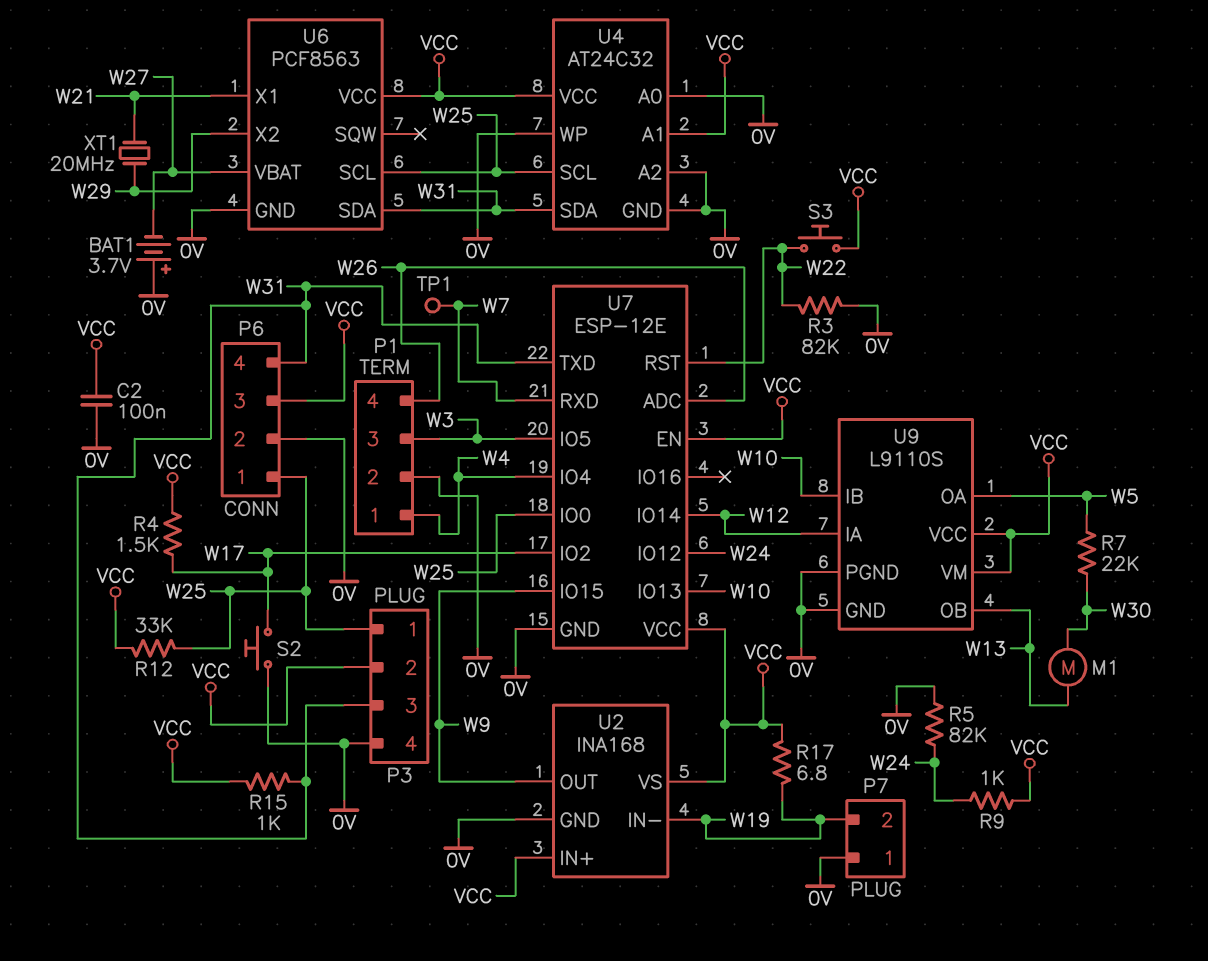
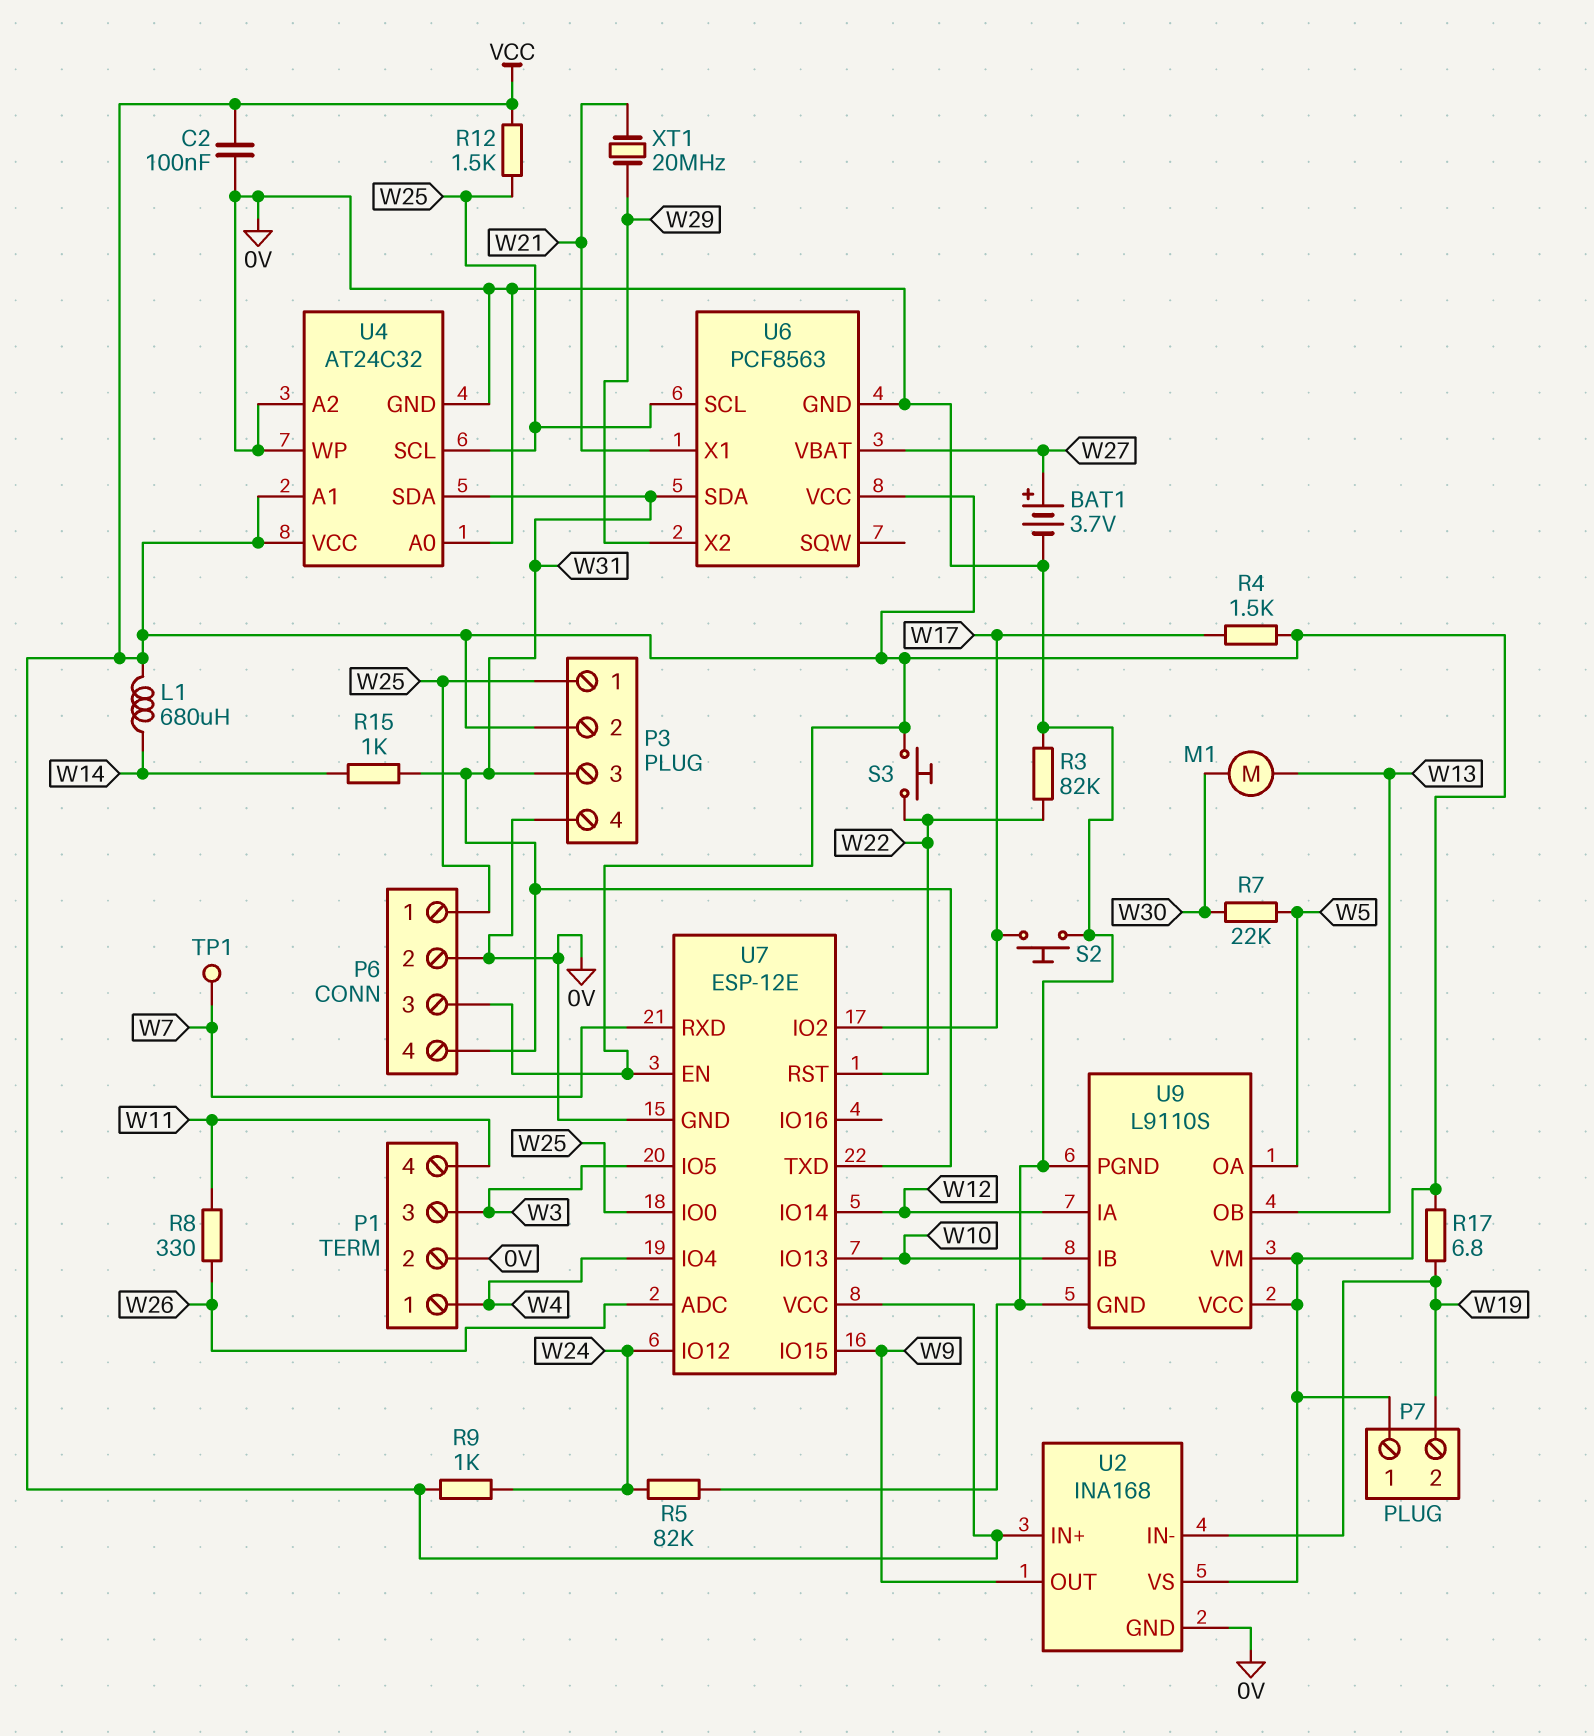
BAT1: 3.7V (plus 0V, minus W27) -> 3.7V (plus W27, minus 0V)
L1: none -> 680uH (VCC, W14)
P1 pin 4: W26 -> W11
P7 pin 1: 0V -> VCC
R8: none -> 330 (W11, W26)
R12: 33k (VCC, W25) -> 1.5k (VCC, W25)
R15: 1k (VCC, W31) -> 1k (W14, W31)

